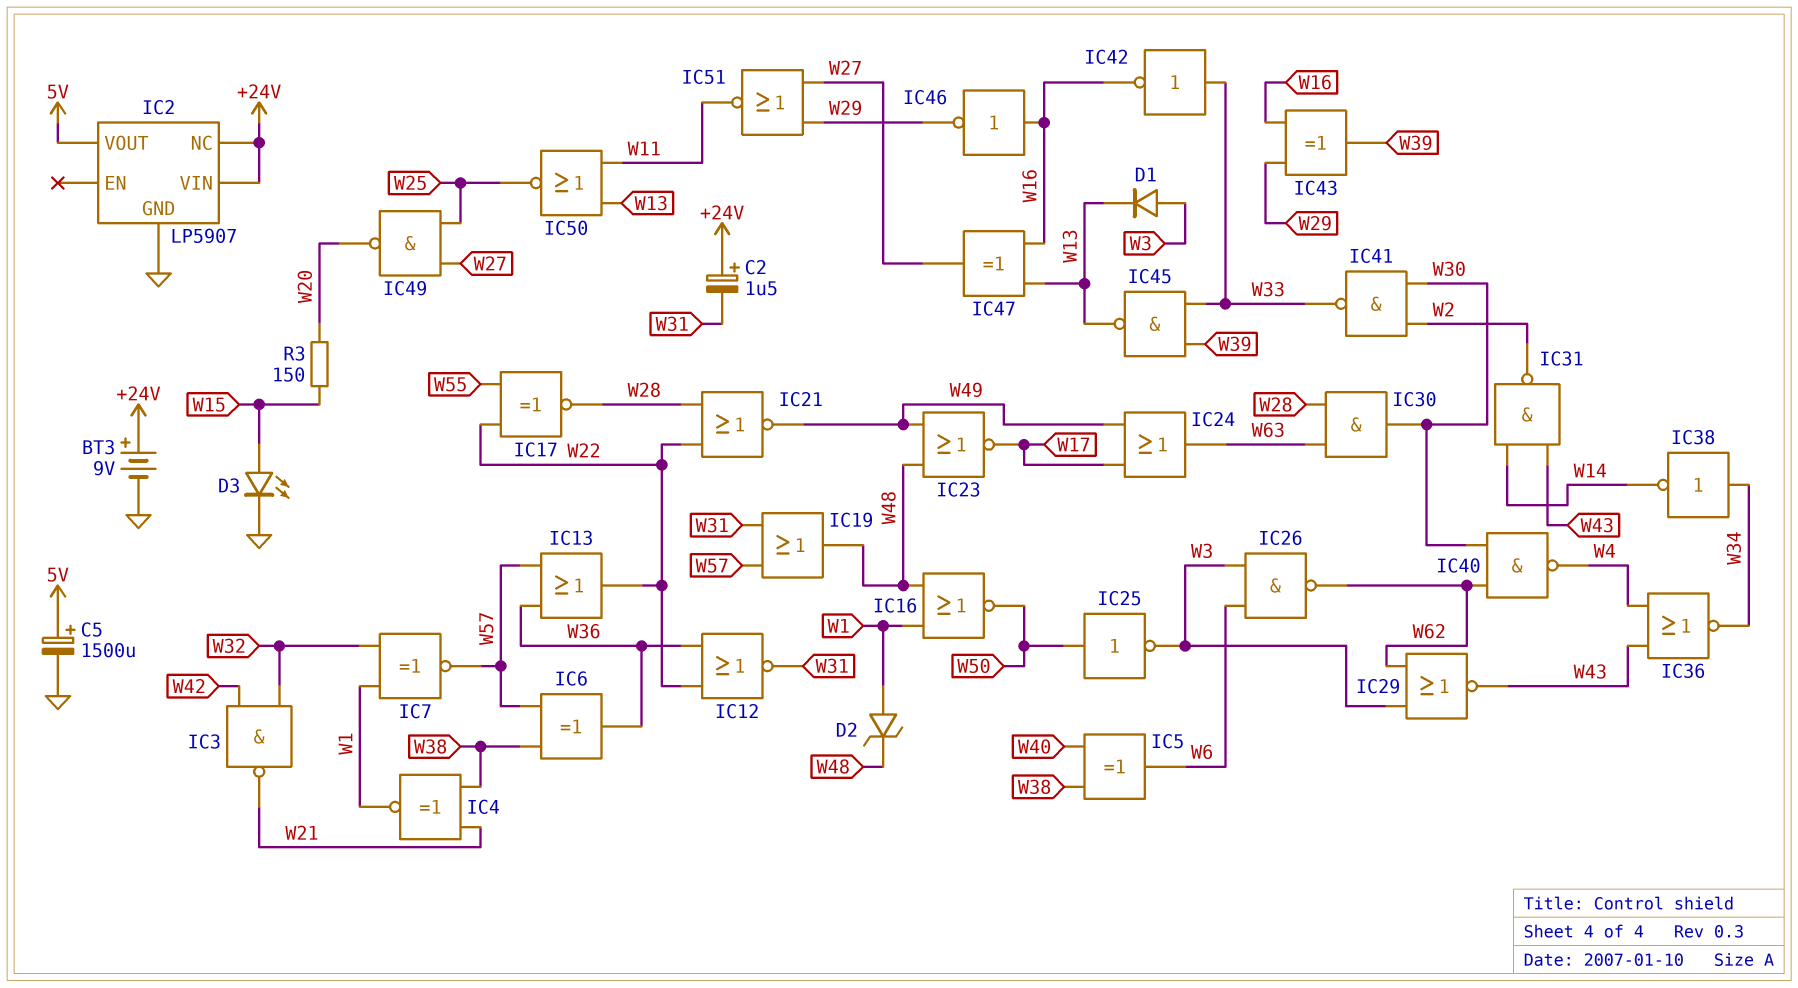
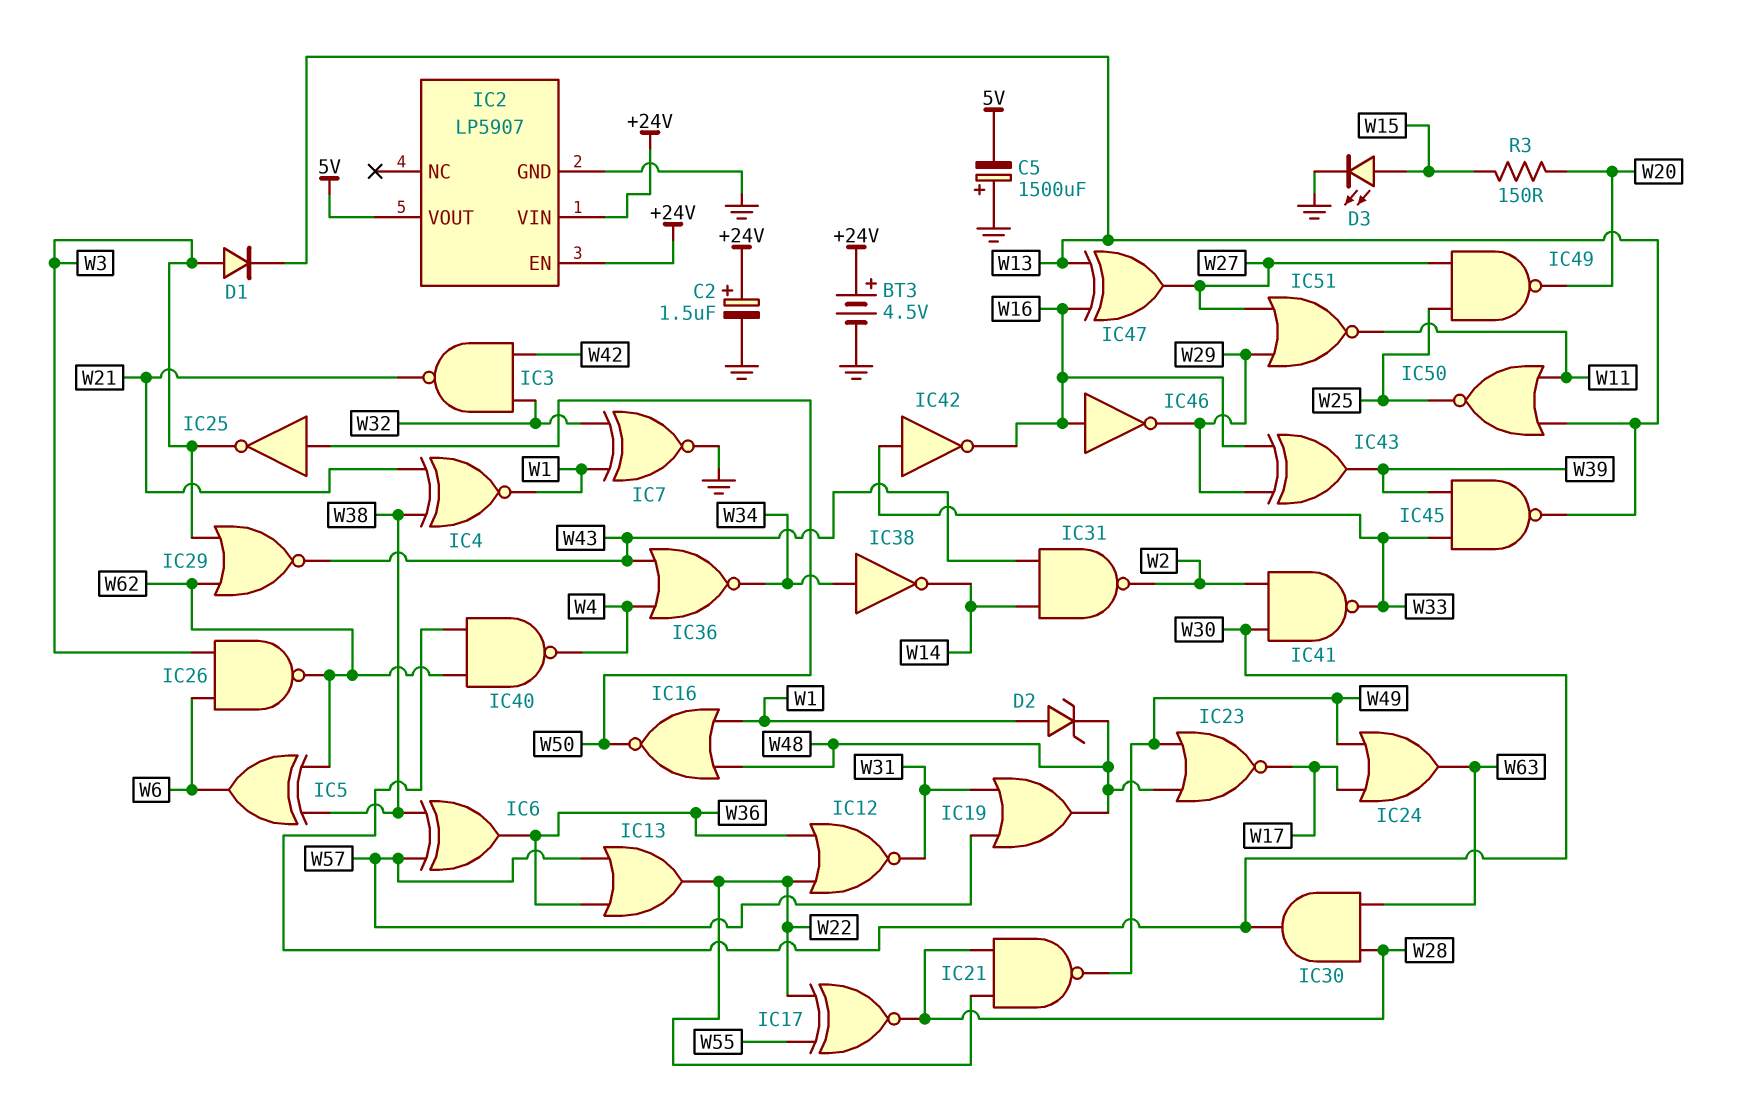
BT3: 9V (plus +24V, minus GND) -> 4.5V (plus +24V, minus GND)
C2: 1.5uF (plus +24V, minus W31) -> 1.5uF (plus +24V, minus GND)
C5: 1500uF (plus 5V, minus GND) -> 1500uF (plus GND, minus 5V)
IC2 pin EN: none -> +24V
IC2 pin NC: +24V -> none
IC5: XOR (in W38, in W40, out W6) -> XOR (in W38, in W62, out W6)
IC7: XNOR (in W1, in W32, out W57) -> XNOR (in W1, in W32, out GND)
IC21: NOR (in W22, in W28, out W49) -> NAND (in W22, in W28, out W49)

